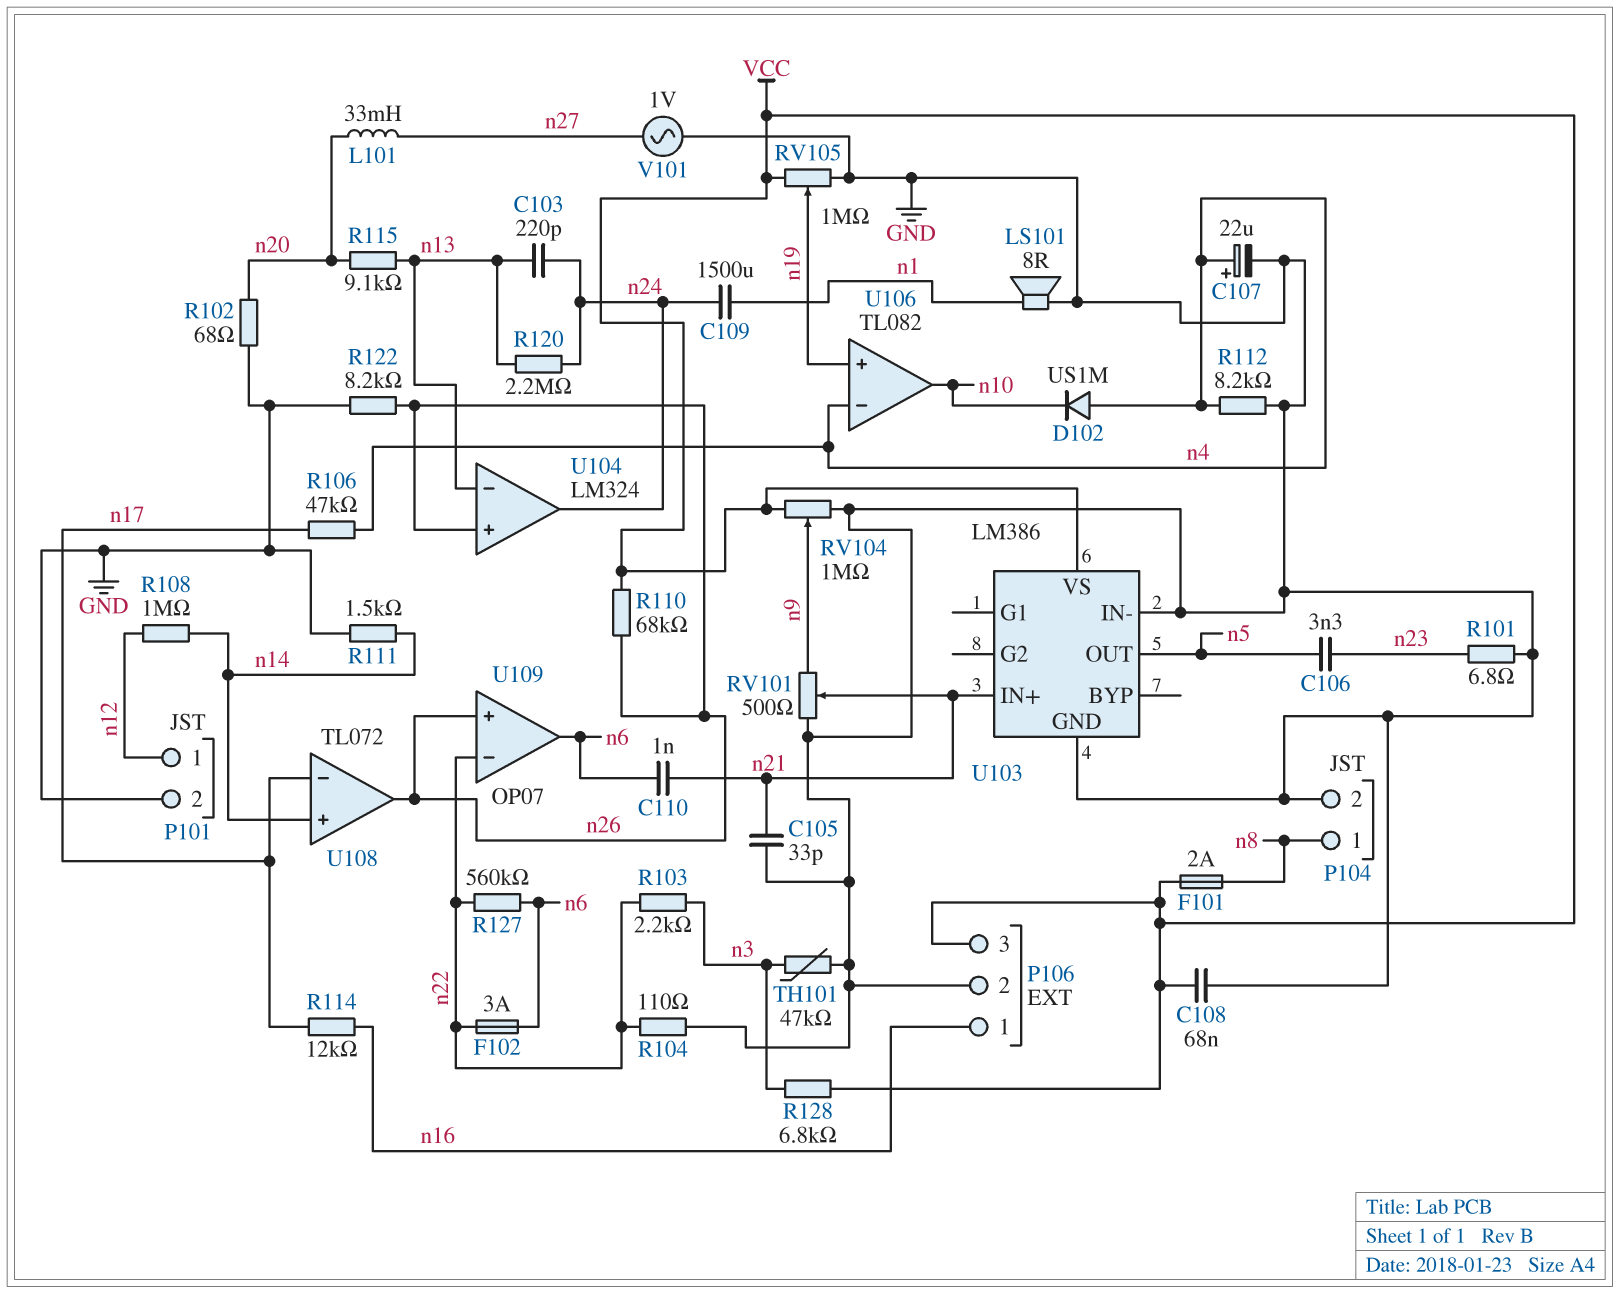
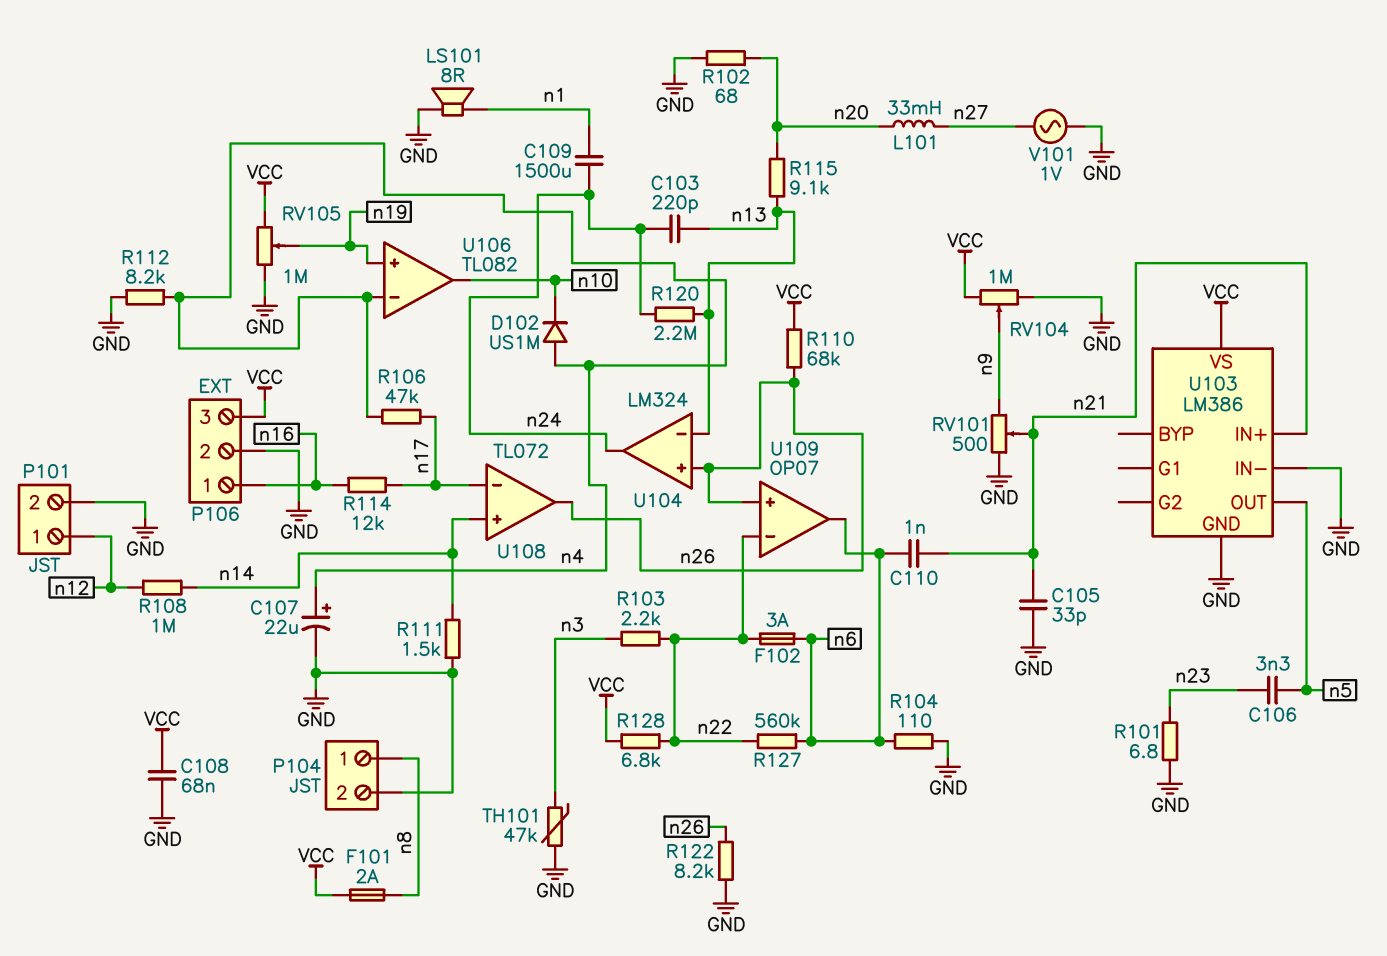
R104: 110 (GND, n22) -> 110 (GND, n6)
R128: 6.8k (VCC, n3) -> 6.8k (VCC, n22)

